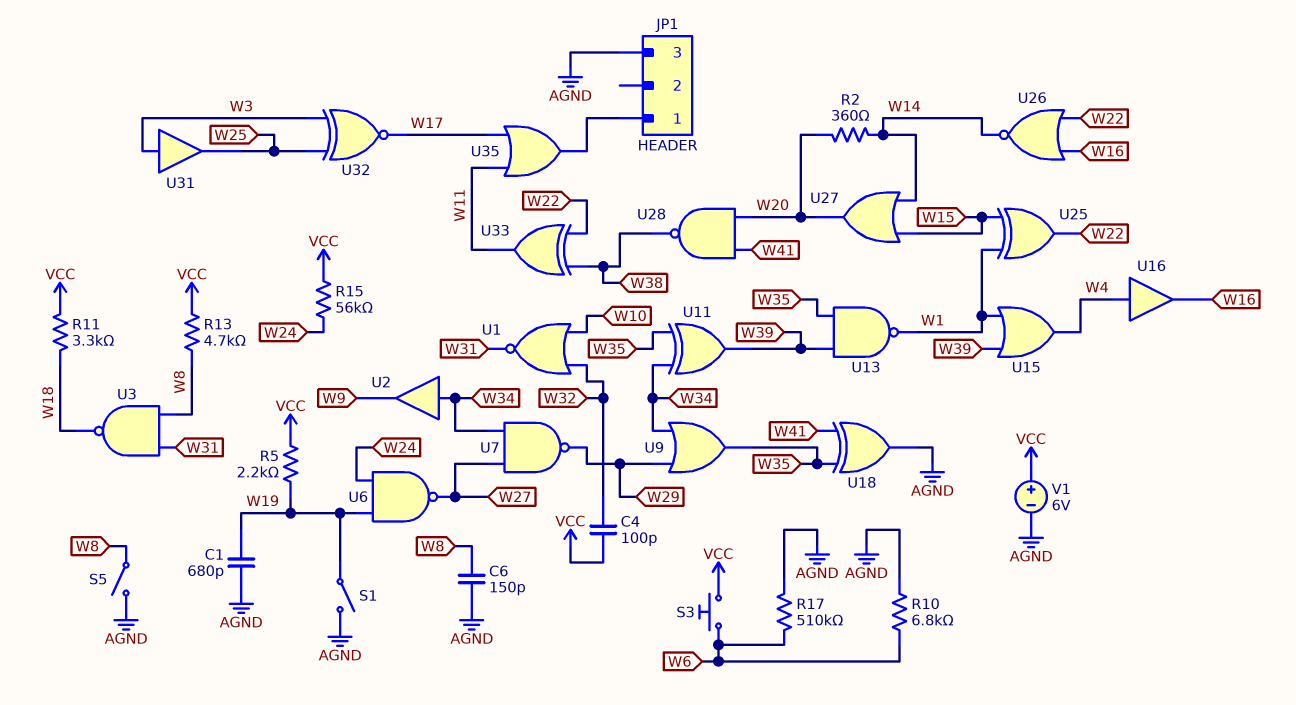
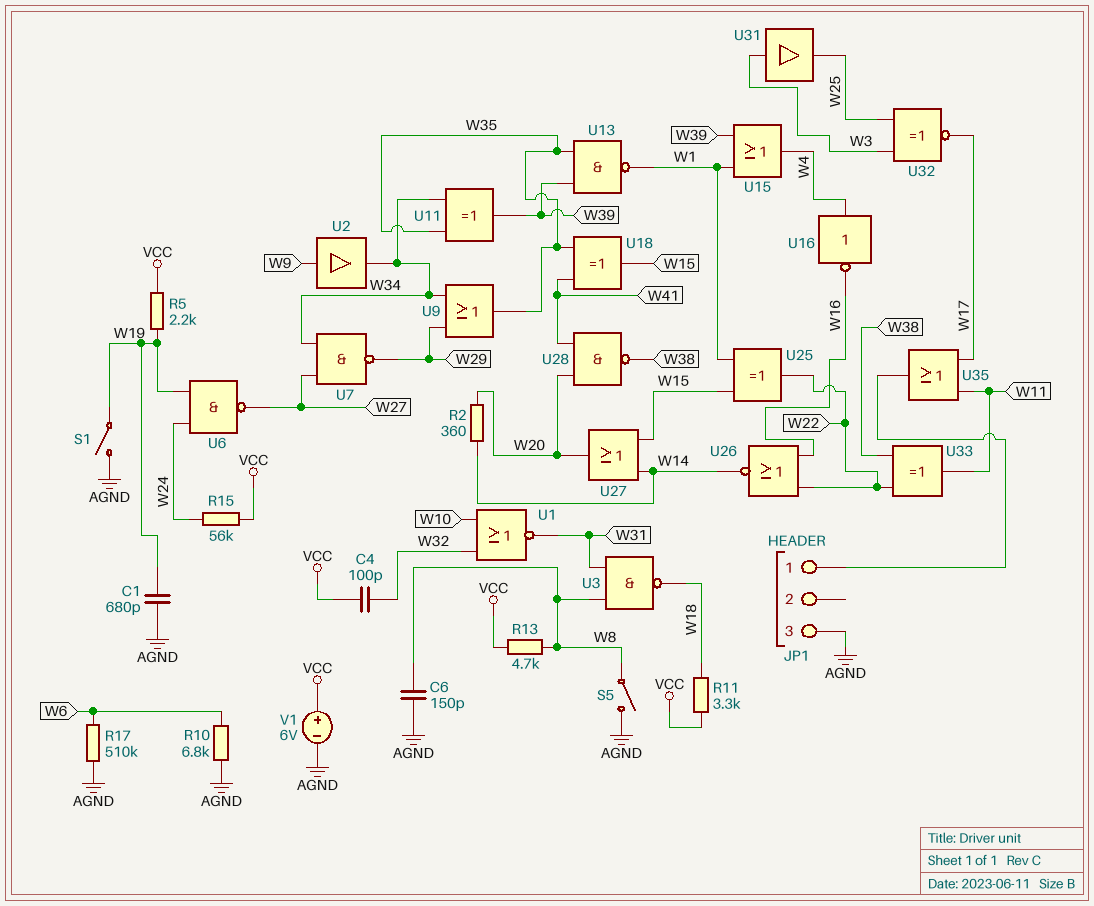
S3: button (VCC, W6) -> none
U2: buffer (in W34, out W9) -> buffer (in W9, out W34)
U16: buffer (in W4, out W16) -> NOT (in W4, out W16)
U18: XOR (in W35, in W41, out AGND) -> XOR (in W35, in W41, out W15)

